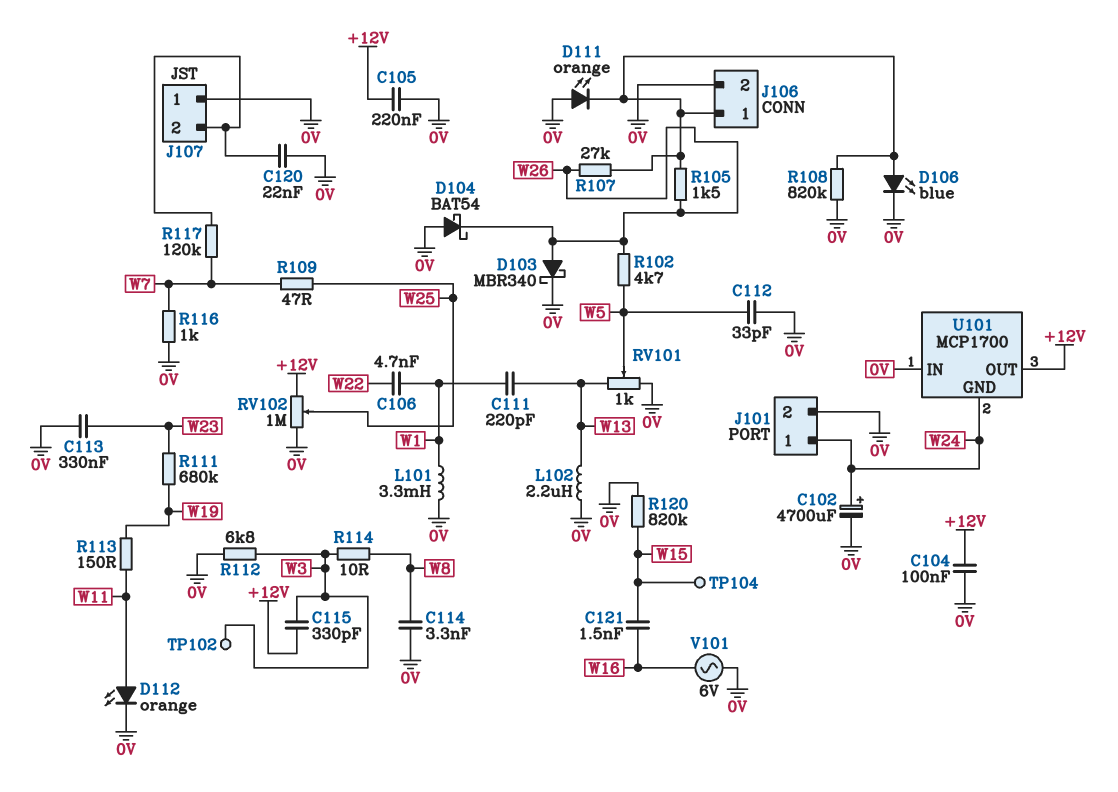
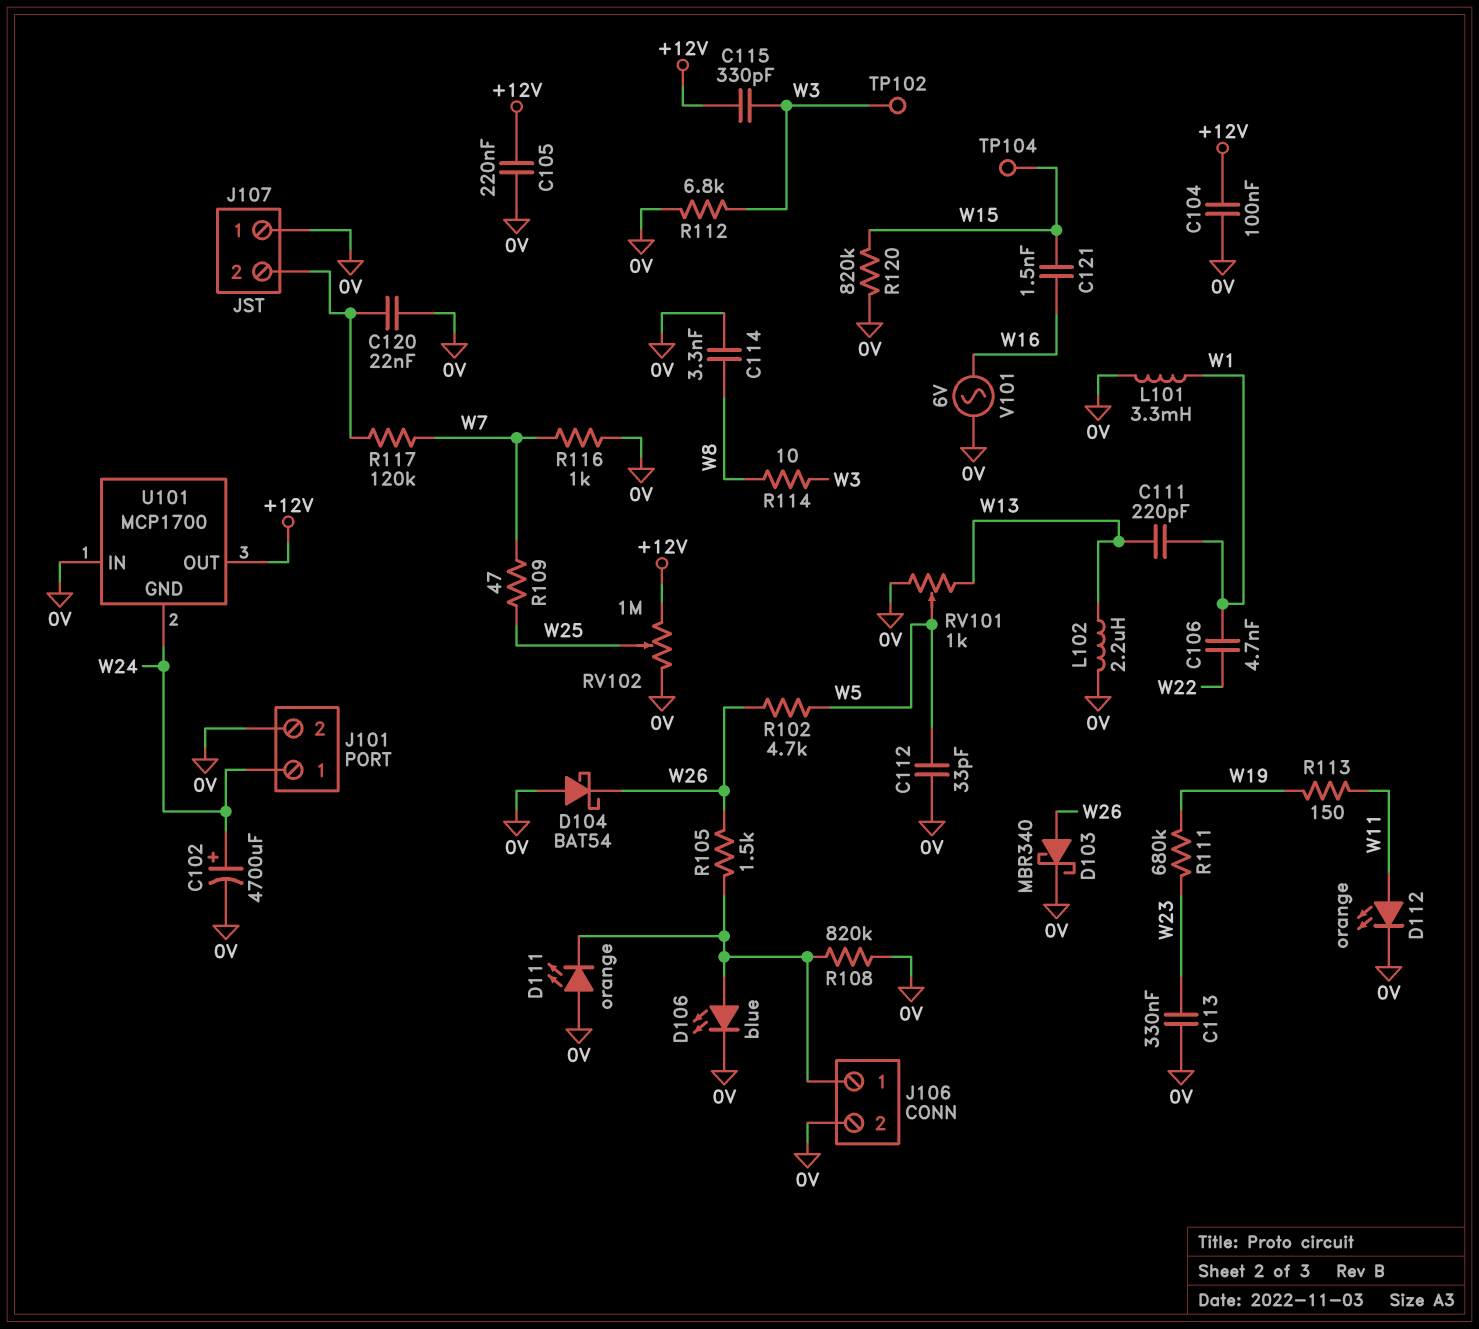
R107: 27k (J106/1, W26) -> none

